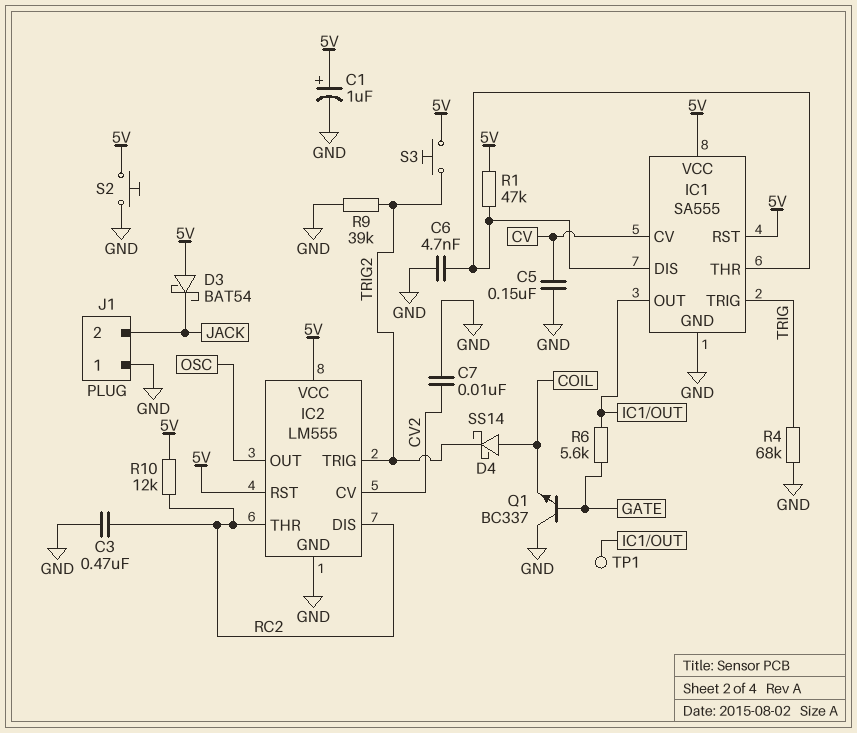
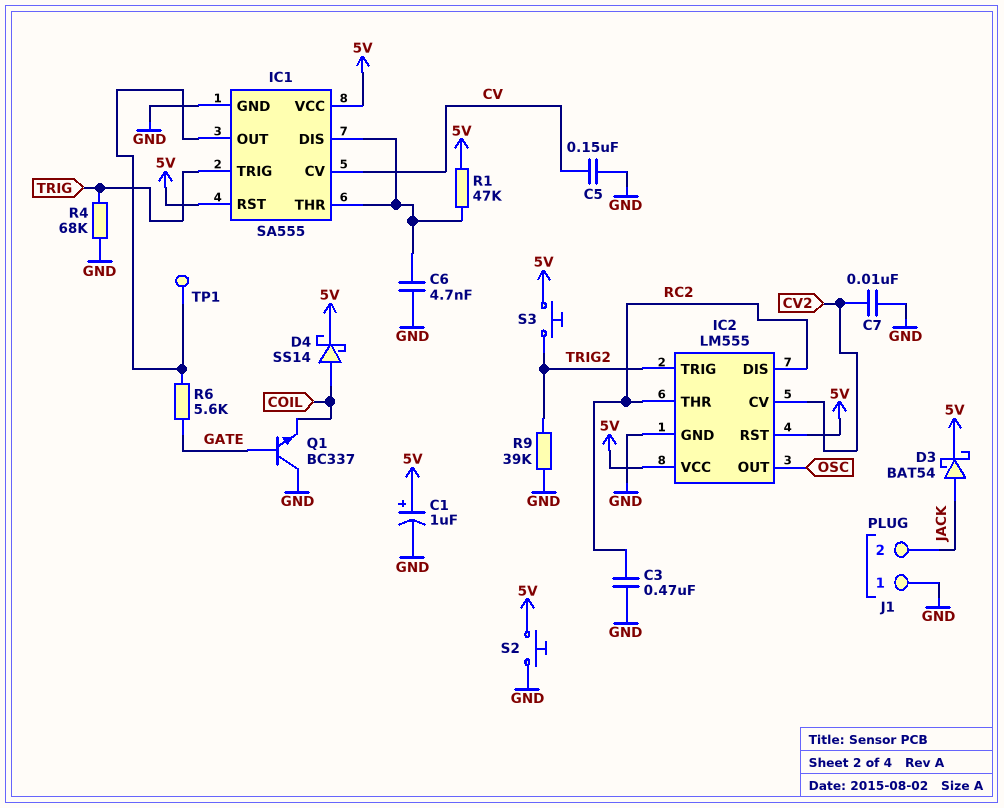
D3: schottky BAT54 (A 5V, K JACK) -> schottky BAT54 (A JACK, K 5V)
D4: schottky SS14 (A COIL, K TRIG2) -> schottky SS14 (A COIL, K 5V)
R10: 12k (5V, RC2) -> none

